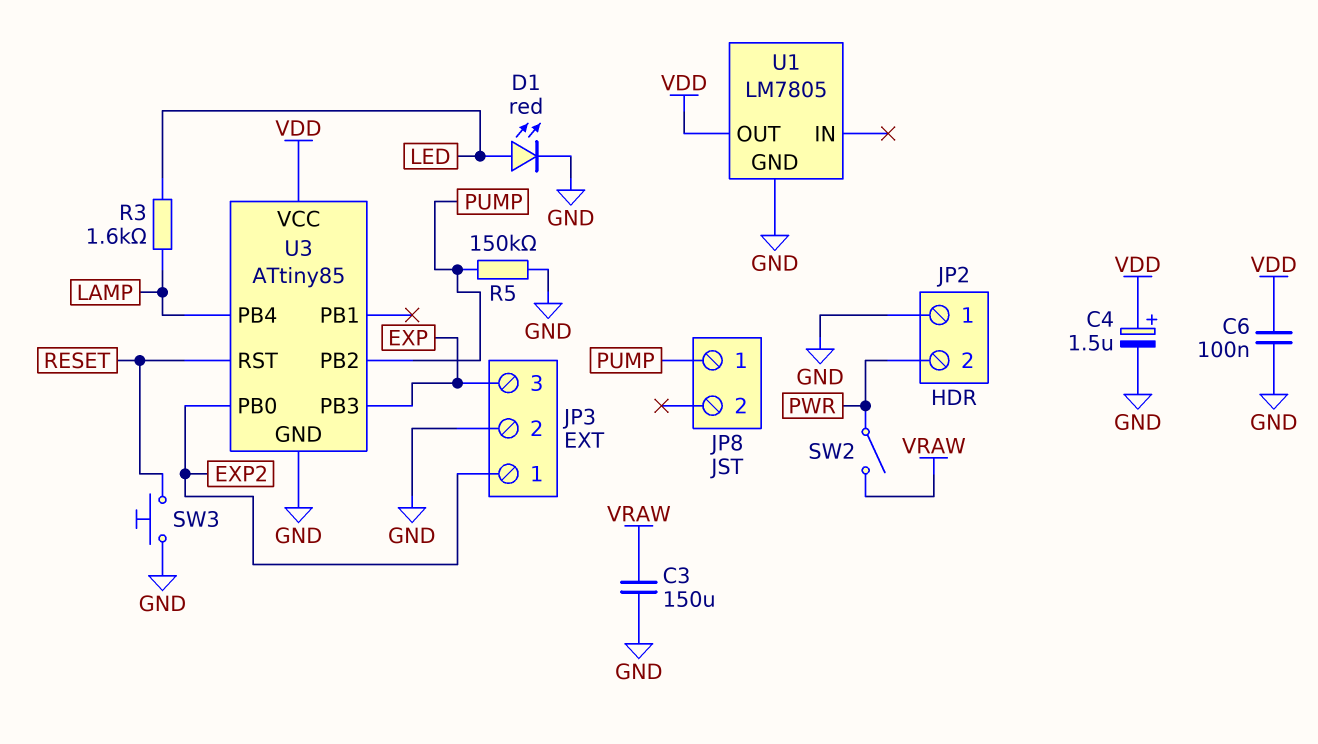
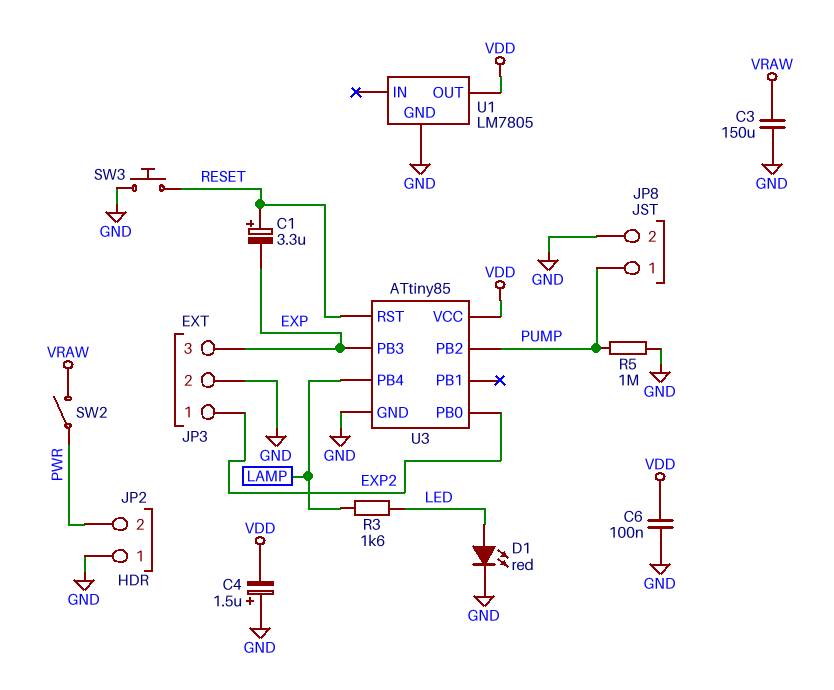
C1: none -> 3.3uF (plus RESET, minus EXP)
C4: 1.5uF (plus VDD, minus GND) -> 1.5uF (plus GND, minus VDD)
JP8 pin 2: none -> GND
R5: 150k (GND, PUMP) -> 1M (GND, PUMP)

